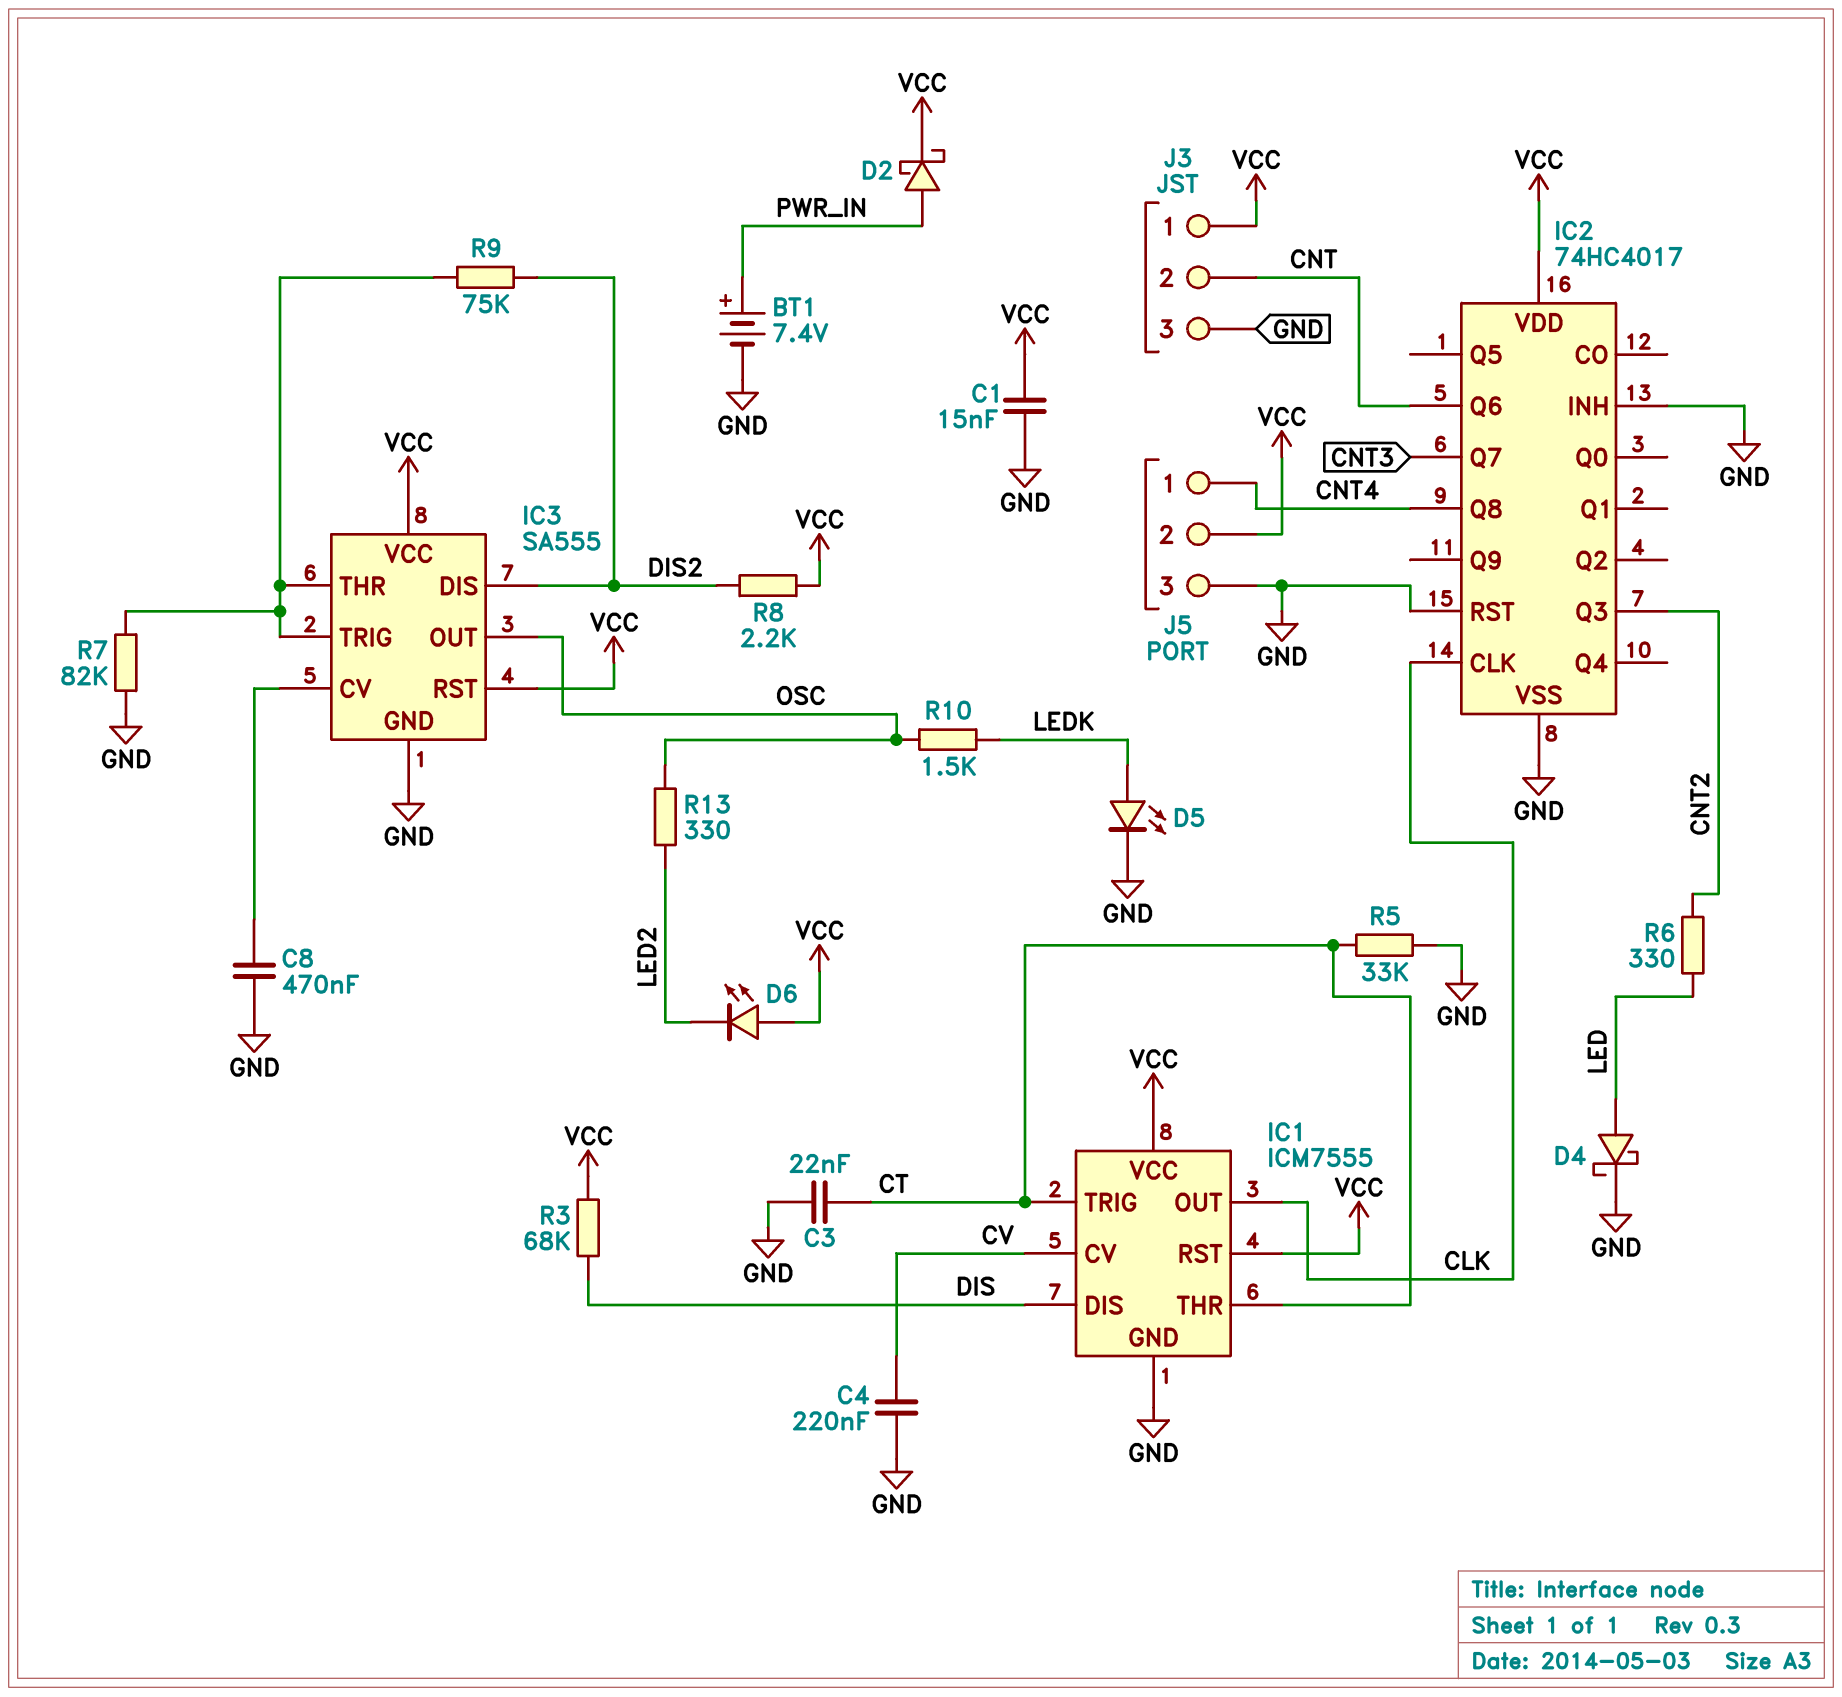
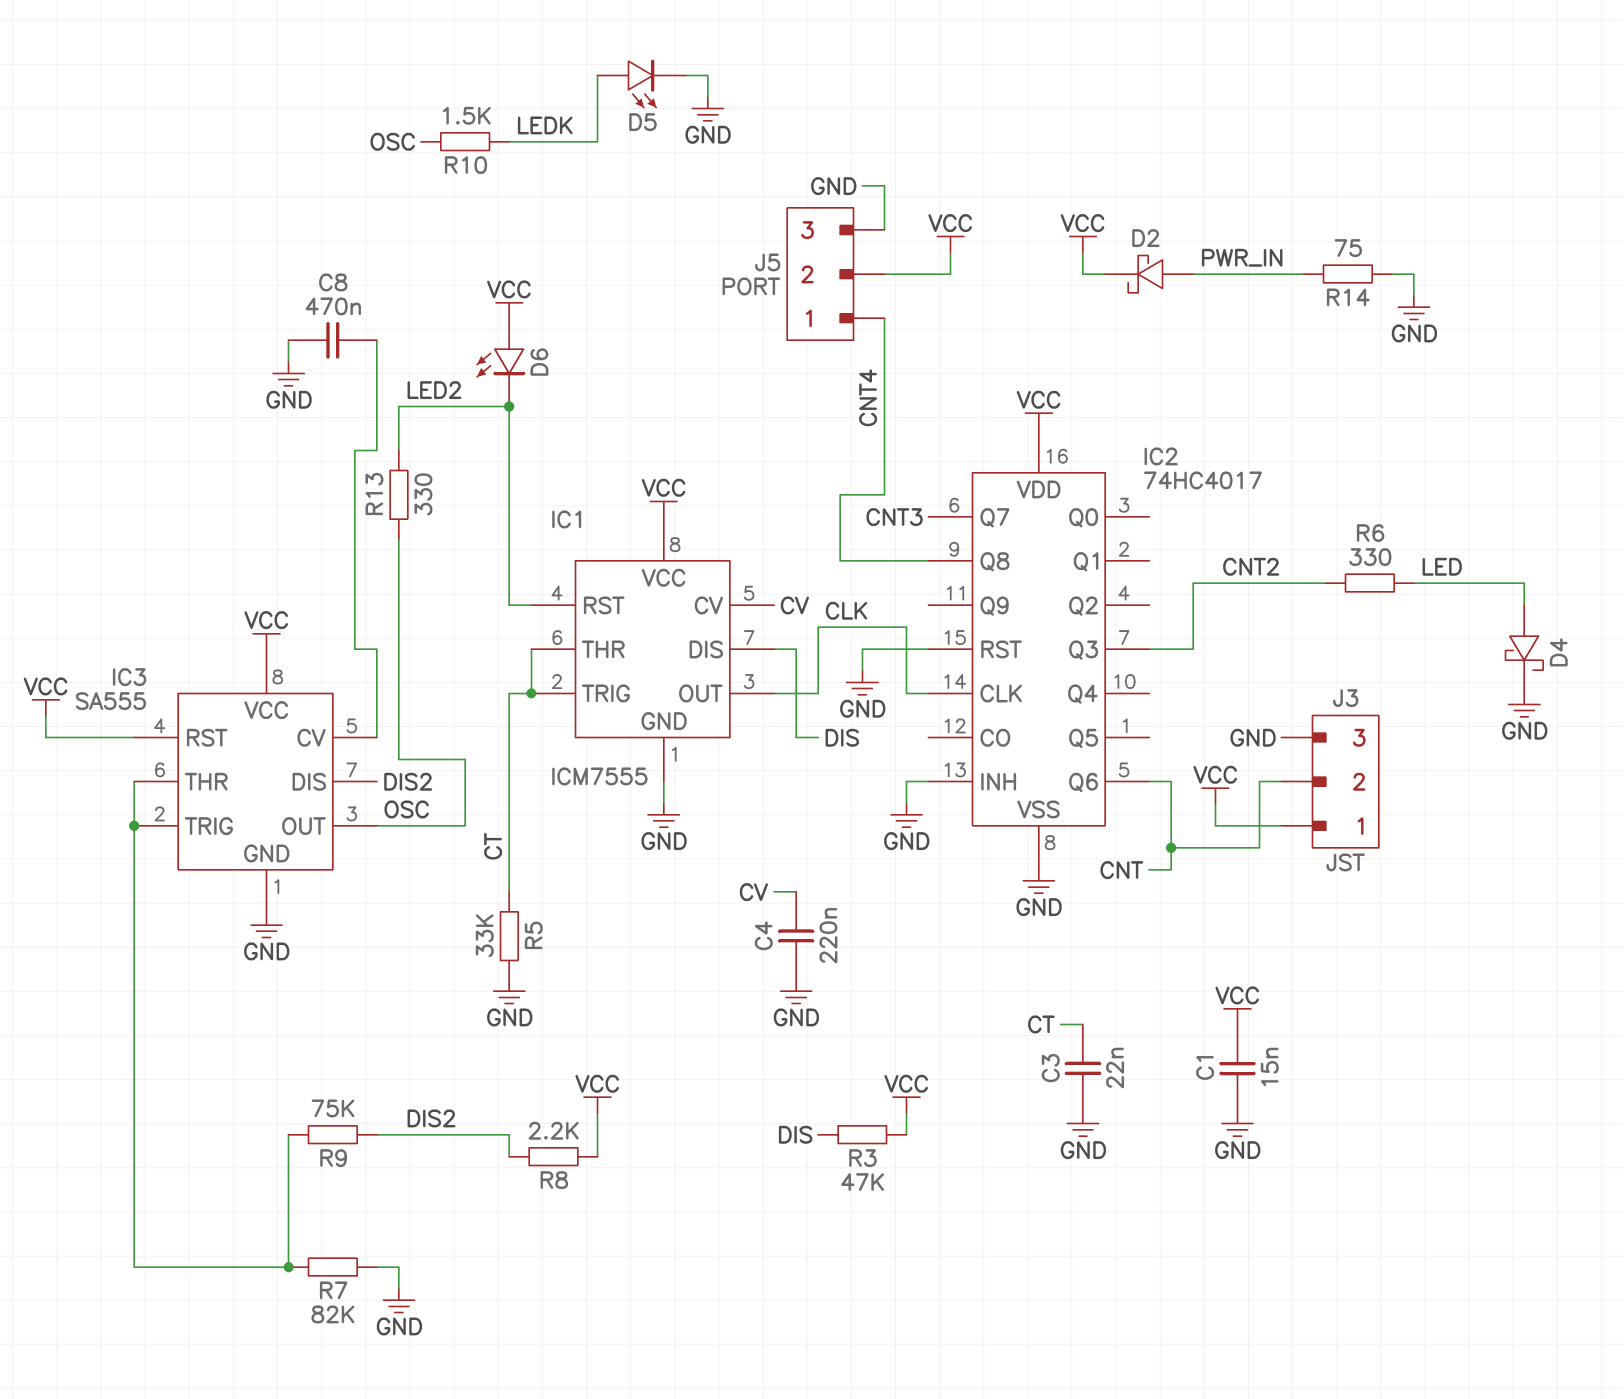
BT1: 7.4V (plus PWR_IN, minus GND) -> none
IC1 pin RST: VCC -> LED2
R3: 68k (DIS, VCC) -> 47k (DIS, VCC)
R14: none -> 75 (GND, PWR_IN)

